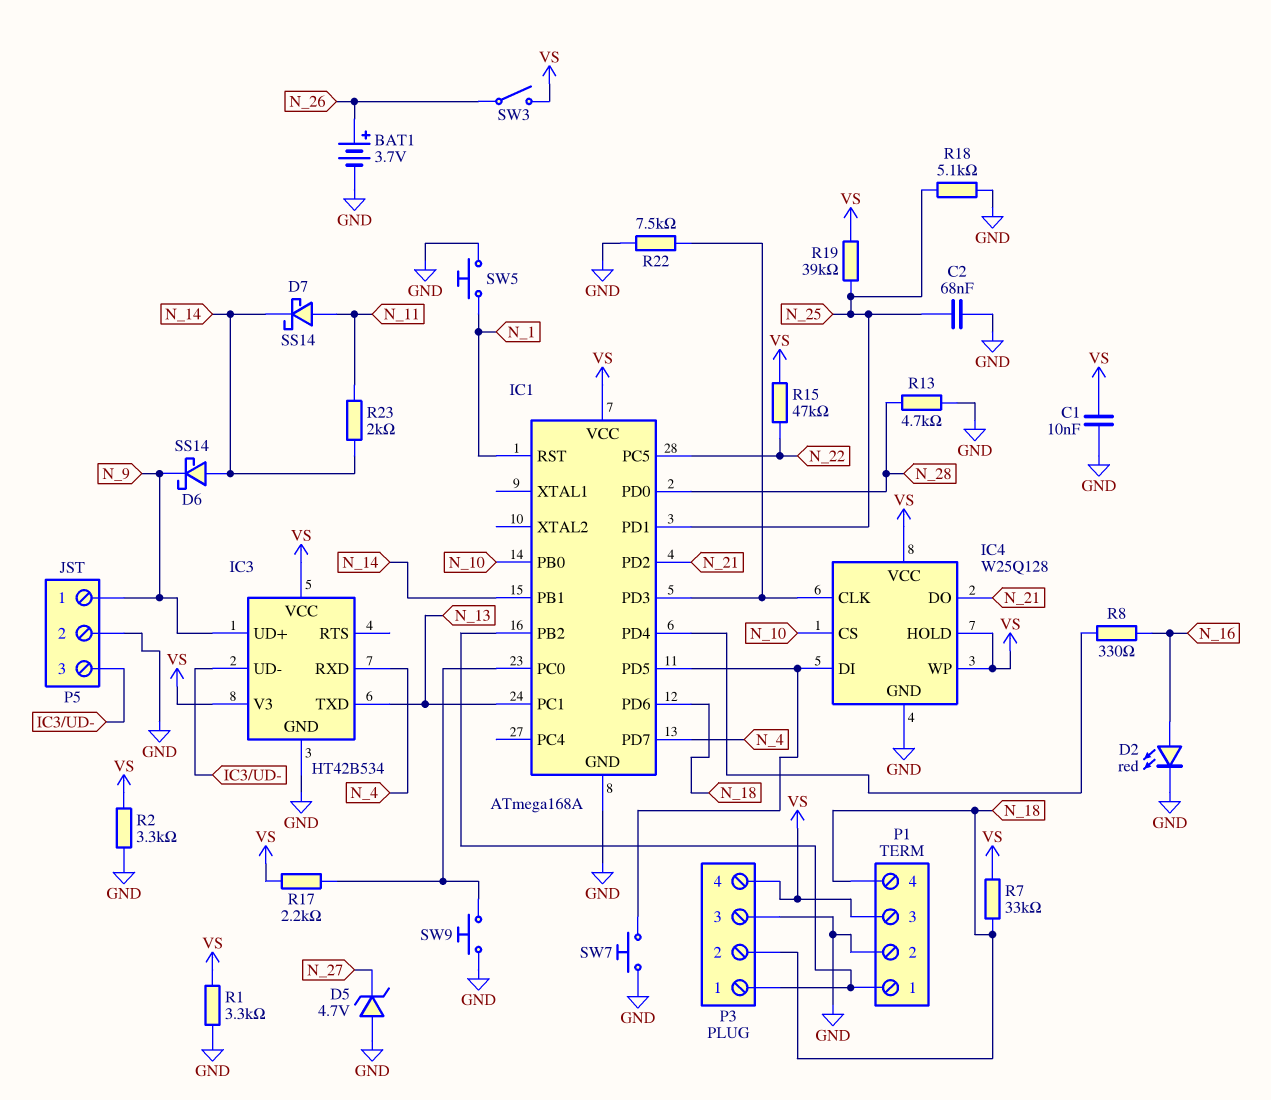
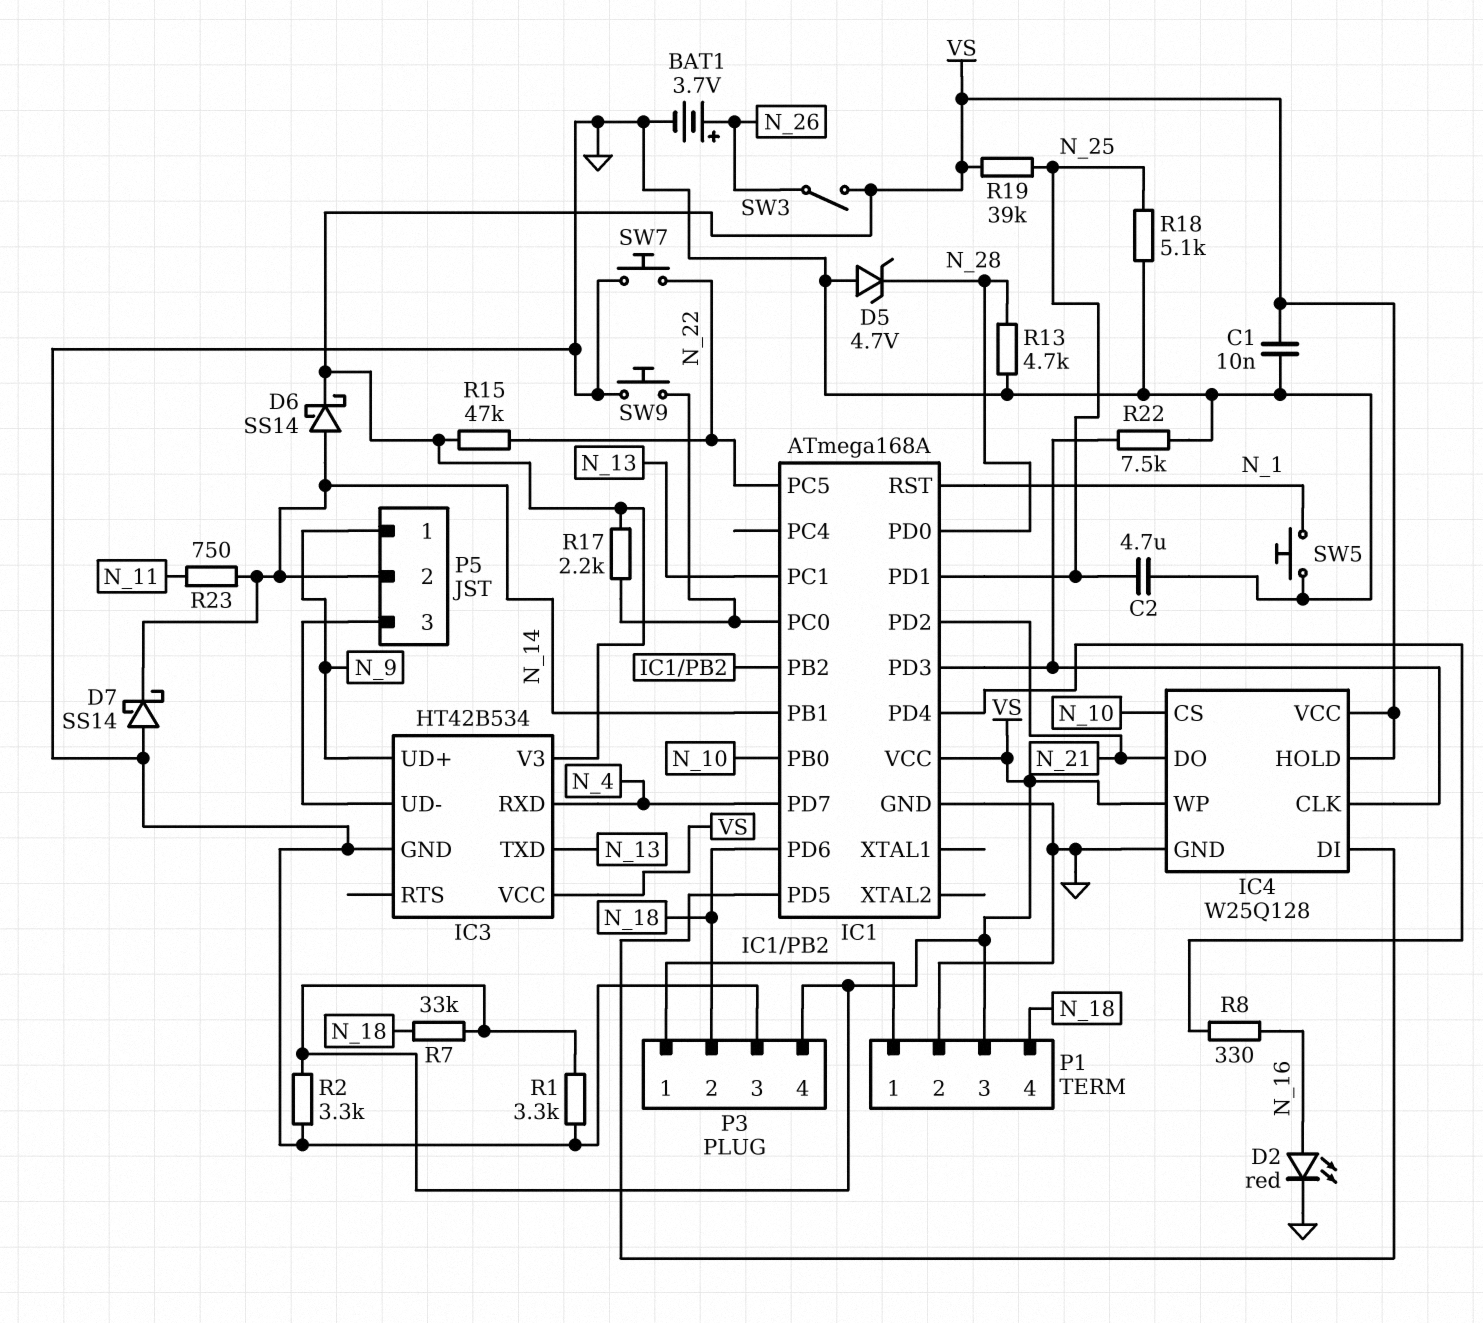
C2: 68nF (GND, N_25) -> 4.7uF (GND, N_25)
D5: zener 4.7V (A GND, K N_27) -> zener 4.7V (A GND, K N_28)
D6: schottky SS14 (A N_14, K N_9) -> schottky SS14 (A N_14, K VS)
D7: schottky SS14 (A N_11, K N_14) -> schottky SS14 (A GND, K N_14)
P5 pin 2: GND -> N_14
R23: 2k (N_11, N_14) -> 750 (N_11, N_14)
SW7: button (GND, IC1/PD5) -> button (GND, N_22)

